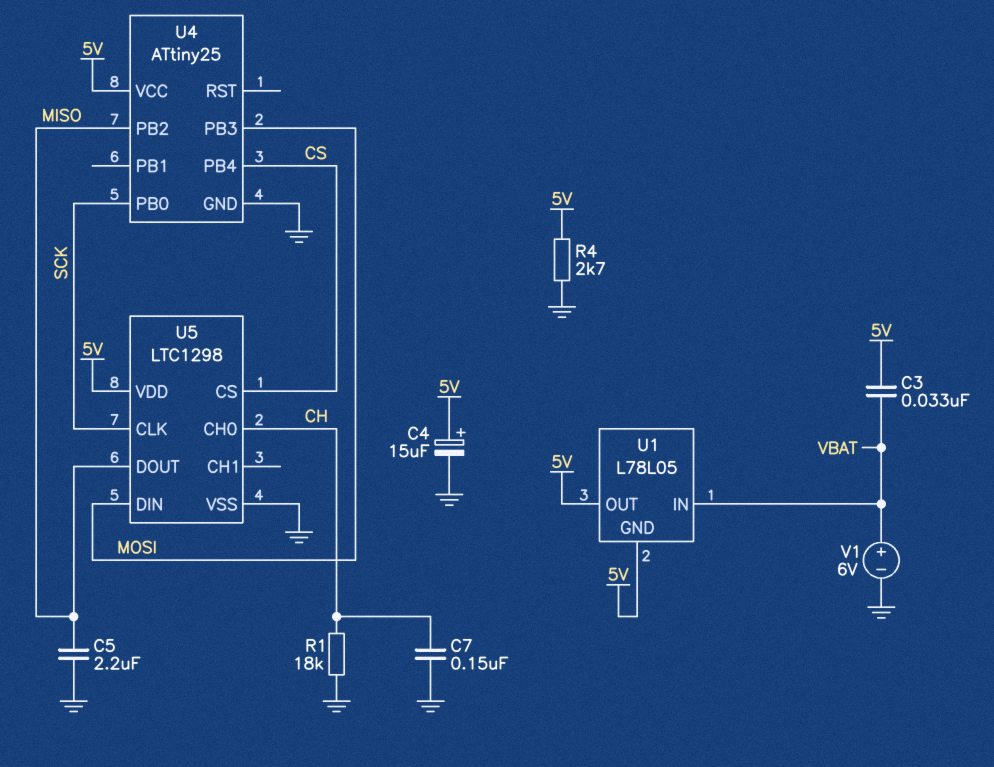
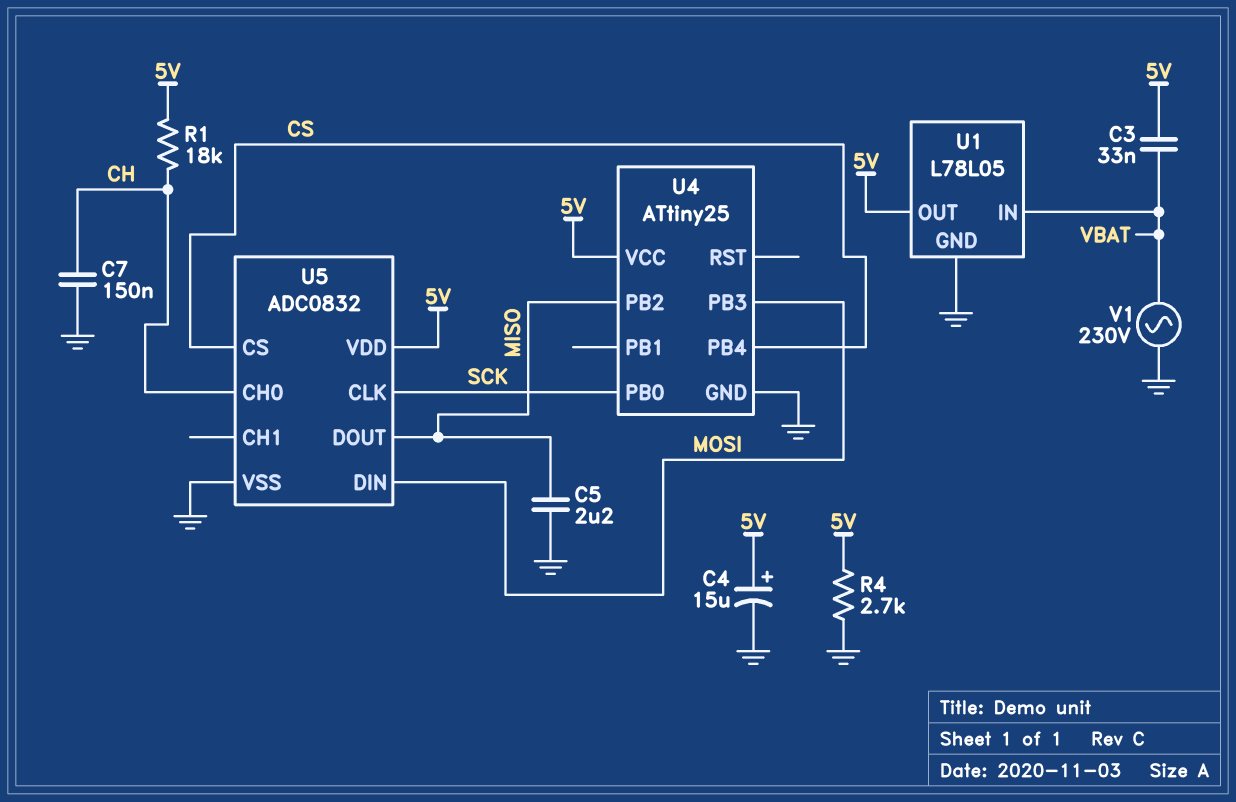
R1: 18k (CH, GND) -> 18k (5V, CH)
U1 pin GND: 5V -> GND
U5: LTC1298 -> ADC0832
V1: 6V (plus VBAT, minus GND) -> AC 230V (GND, VBAT)

